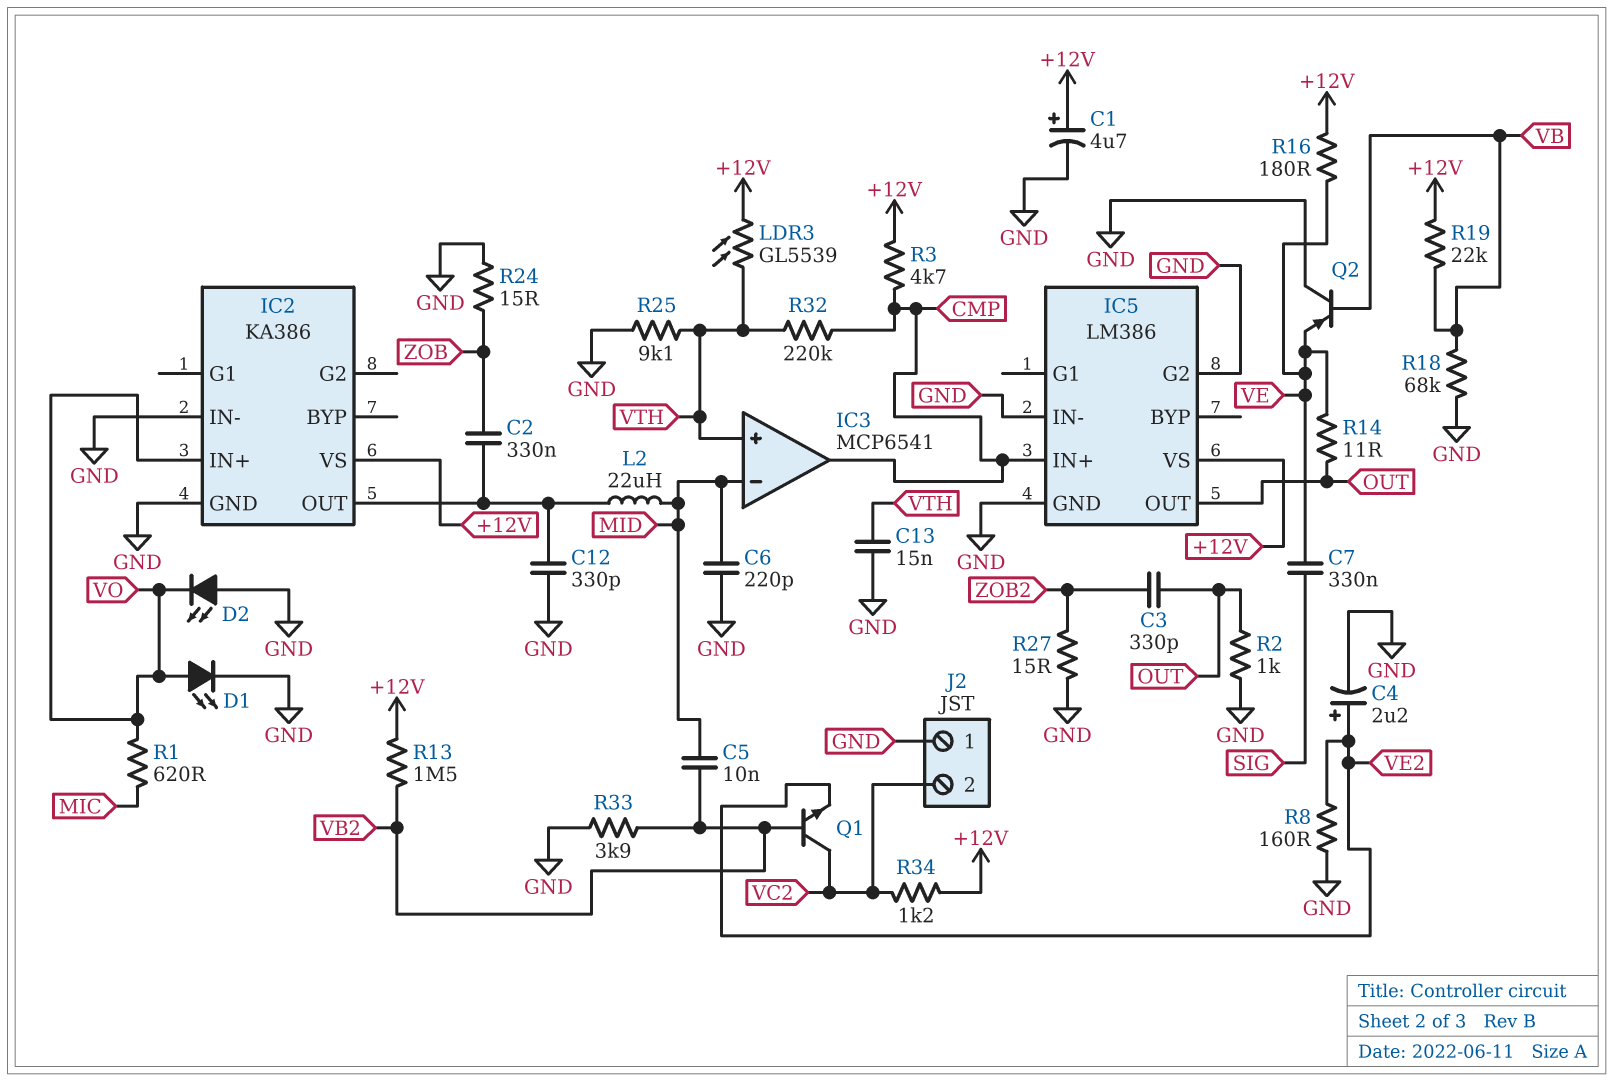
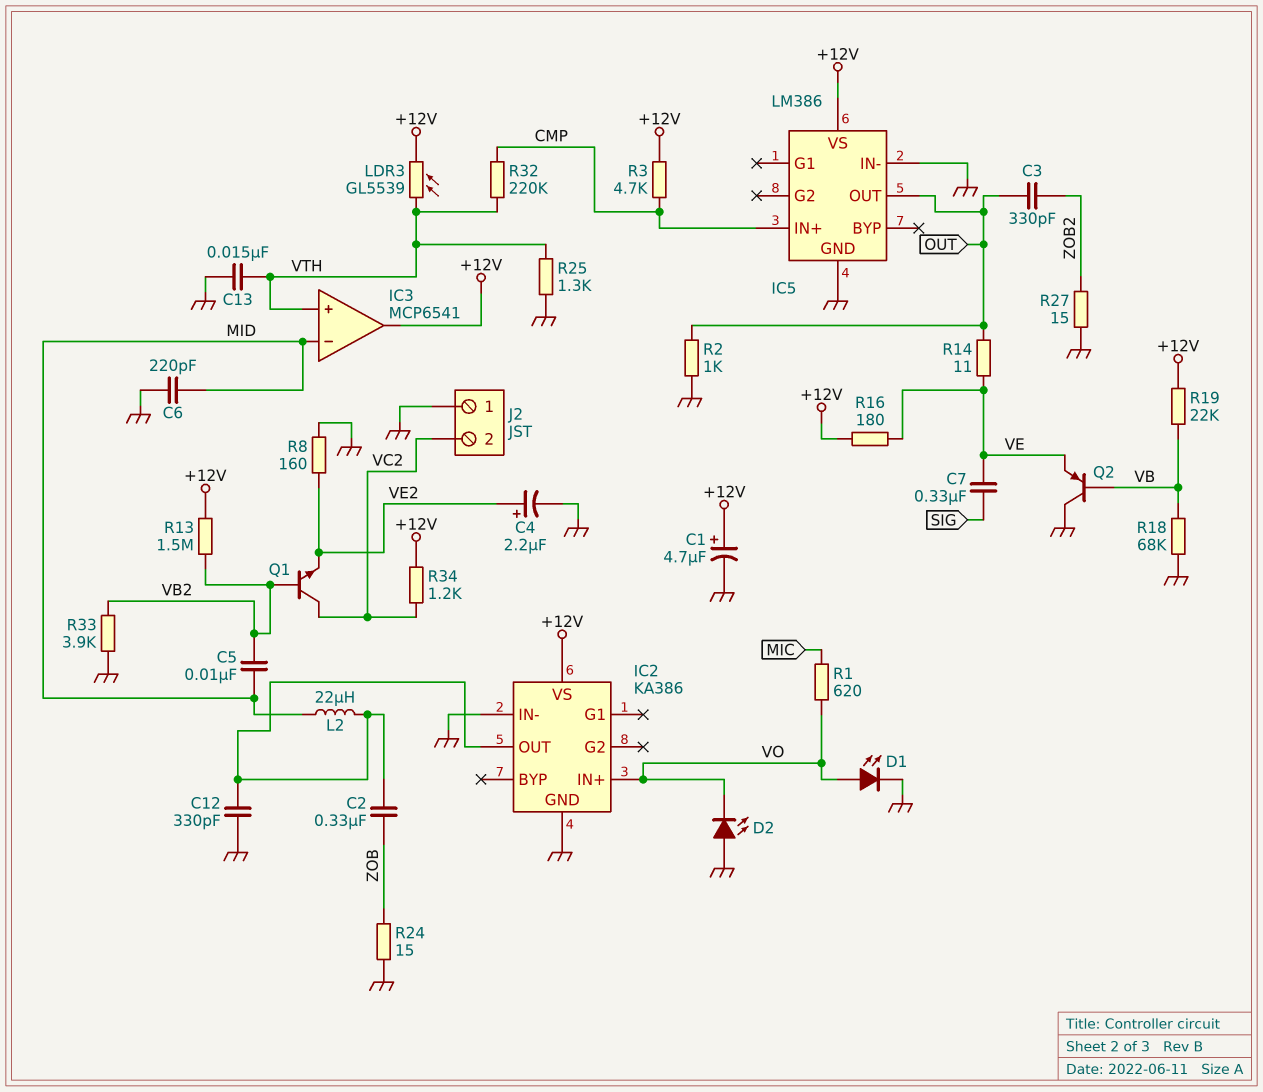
IC3 pin out: CMP -> +12V
IC5 pin G2: GND -> none
R25: 9.1k (GND, VTH) -> 1.3k (GND, VTH)

